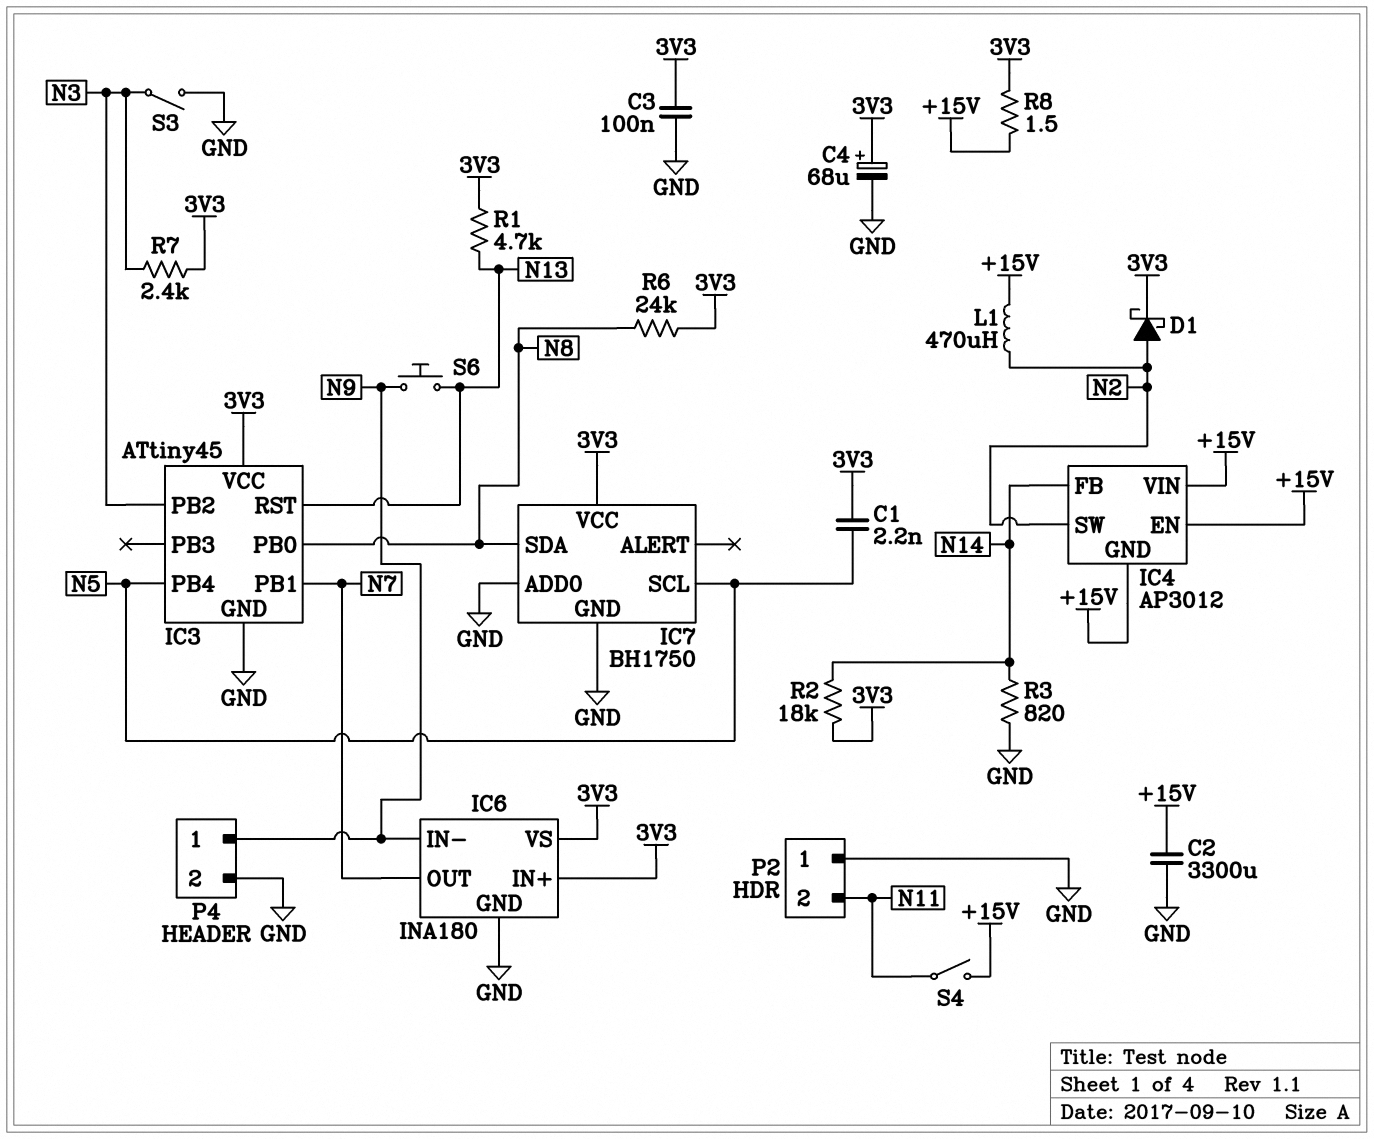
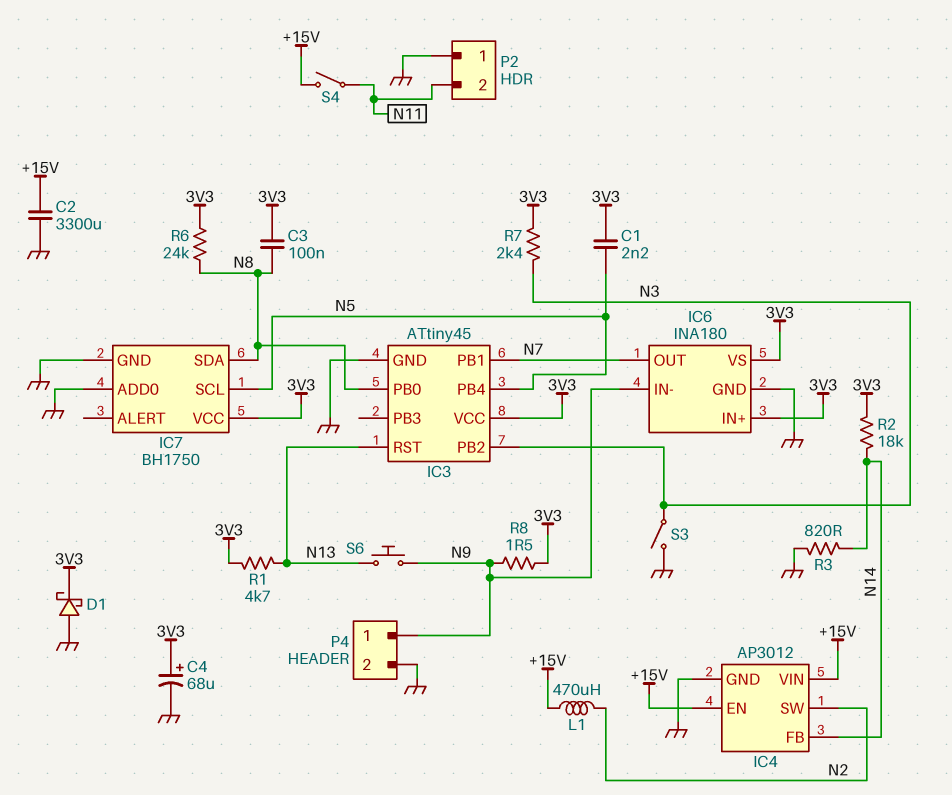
C3: 100nF (3V3, GND) -> 100nF (3V3, N8)
D1: schottky (A N2, K 3V3) -> schottky (A GND, K 3V3)
IC4 pin GND: +15V -> GND
R8: 1.5 (+15V, 3V3) -> 1.5 (3V3, N9)

